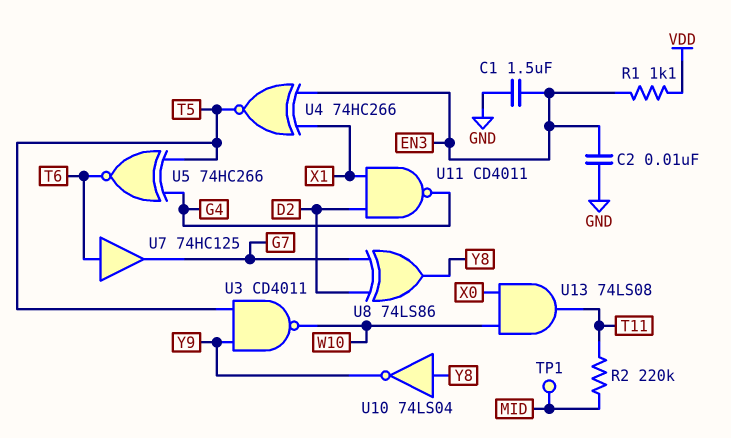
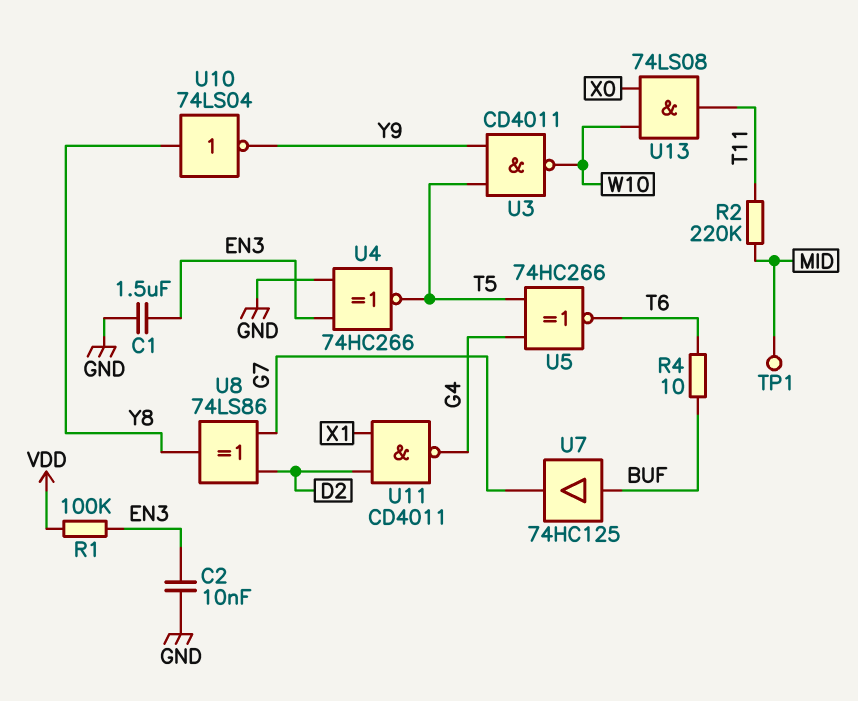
R1: 1.1k (EN3, VDD) -> 100k (EN3, VDD)
R4: none -> 10 (BUF, T6)
U4: XNOR 74HC266 (in EN3, in X1, out T5) -> XNOR 74HC266 (in EN3, in GND, out T5)
U7: buffer 74HC125 (in T6, out G7) -> buffer 74HC125 (in BUF, out G7)

